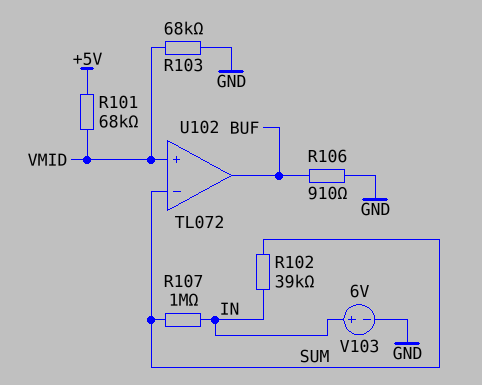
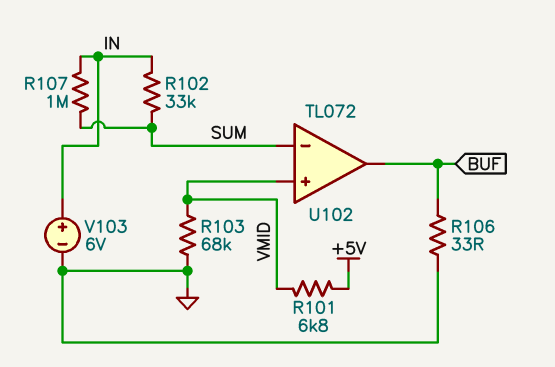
R101: 68k (+5V, VMID) -> 6.8k (+5V, VMID)
R102: 39k (IN, SUM) -> 33k (IN, SUM)
R106: 910 (BUF, GND) -> 33 (BUF, GND)

